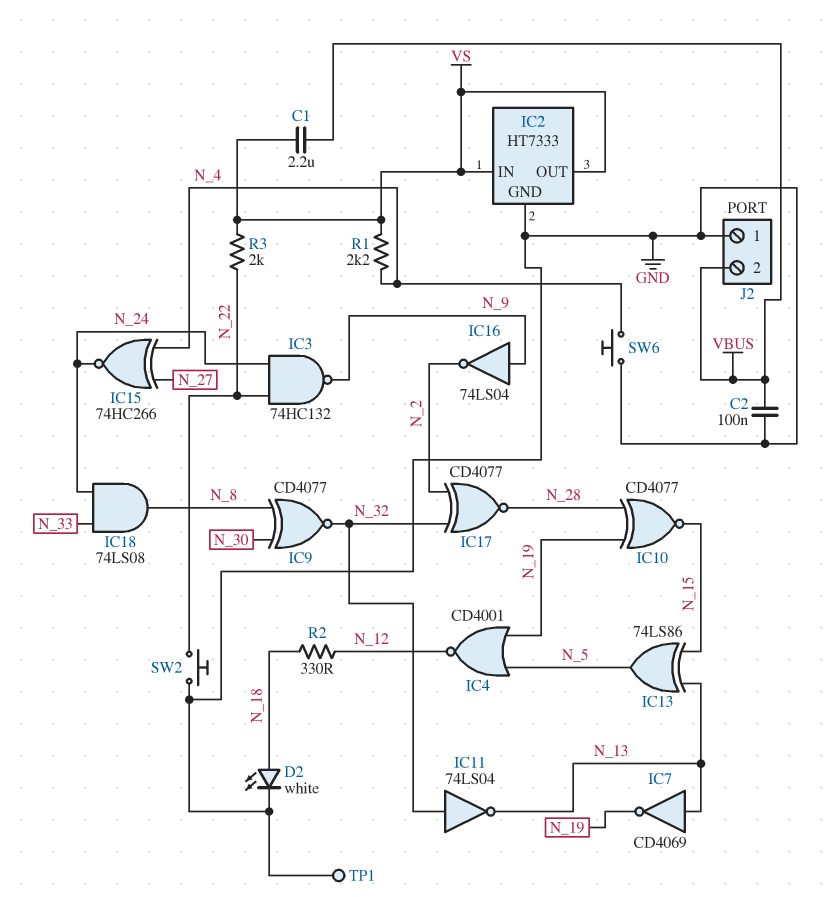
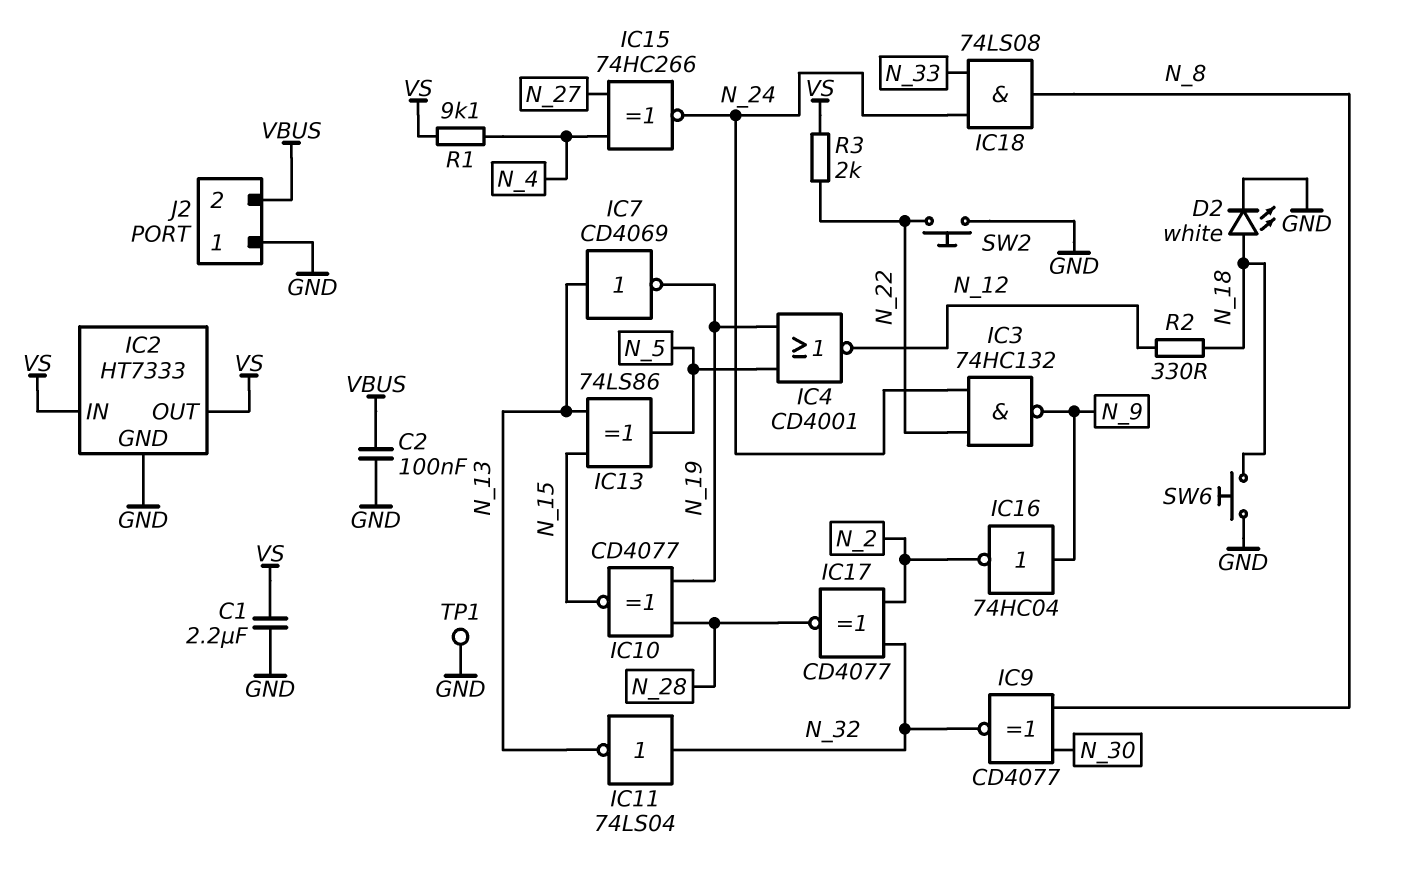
C1: 2.2uF (VBUS, VS) -> 2.2uF (GND, VS)
IC16: NOT 74LS04 (in N_9, out N_2) -> NOT 74HC04 (in N_9, out N_2)
R1: 2.2k (N_4, VS) -> 9.1k (N_4, VS)
SW6: button (GND, N_4) -> button (GND, N_18)

